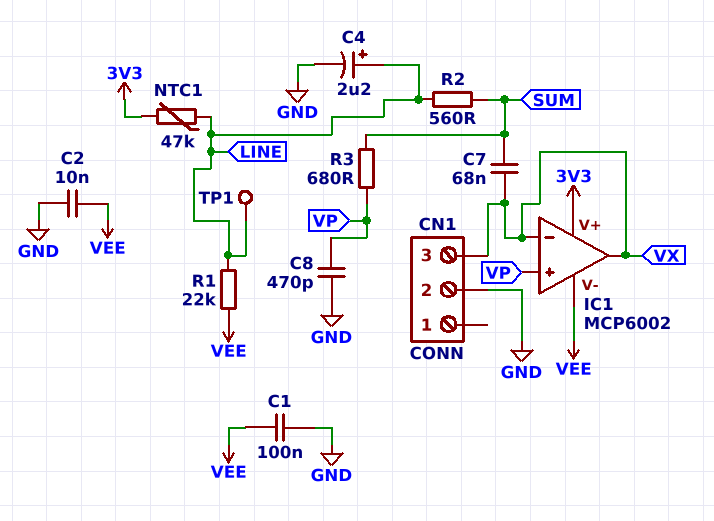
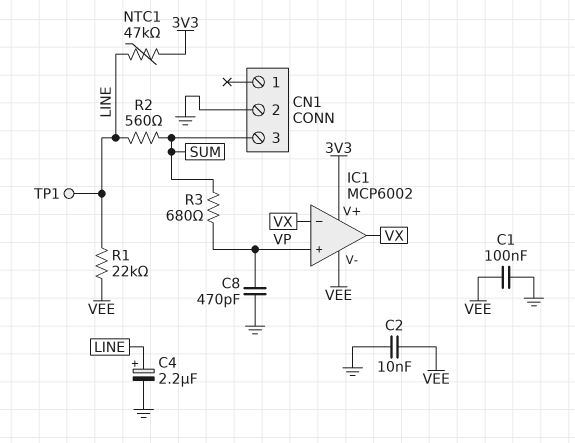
C7: 68nF (SUM, VX) -> none
CN1 pin 3: VX -> SUM

